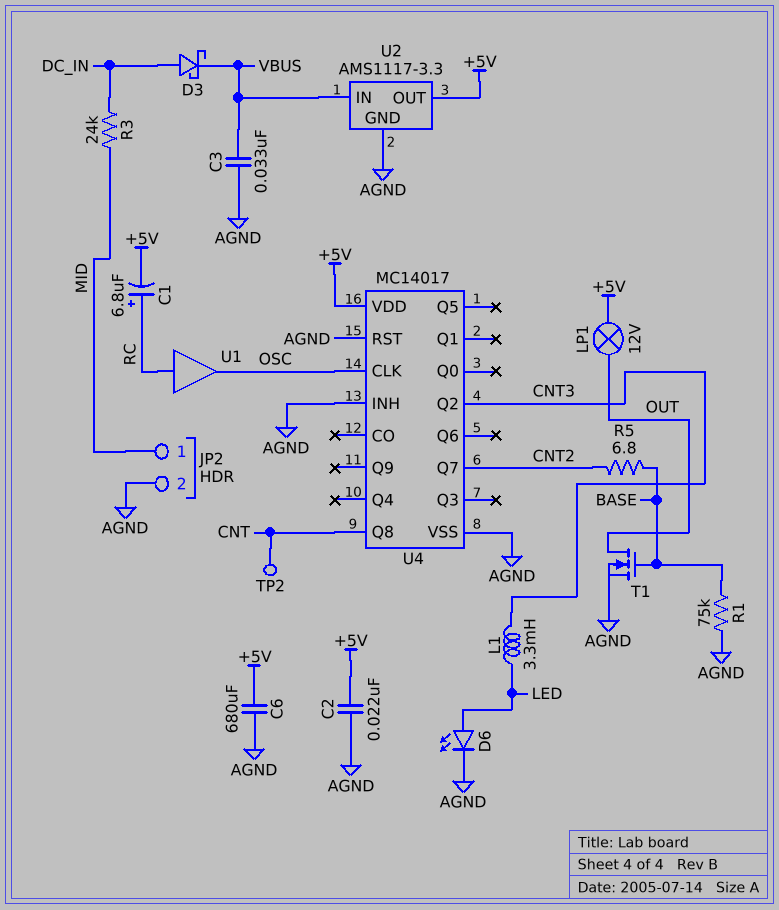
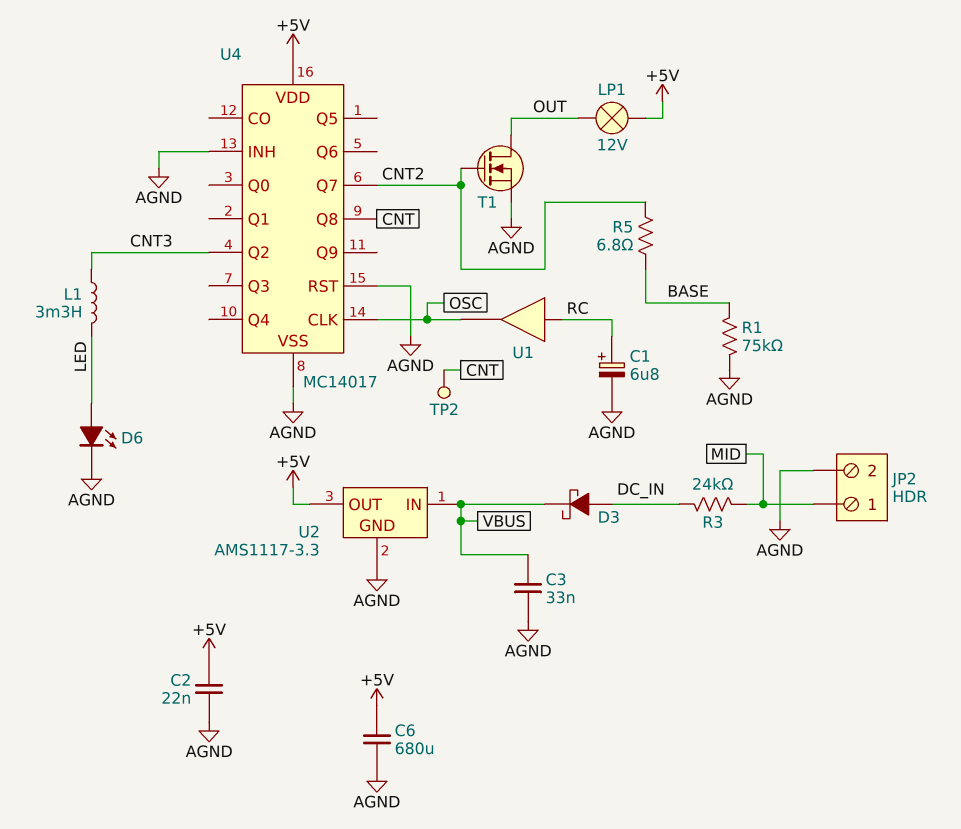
C1: 6.8uF (plus RC, minus +5V) -> 6.8uF (plus RC, minus AGND)
T1: NMOS (G BASE, D OUT, S AGND) -> NMOS (G CNT2, D OUT, S AGND)

